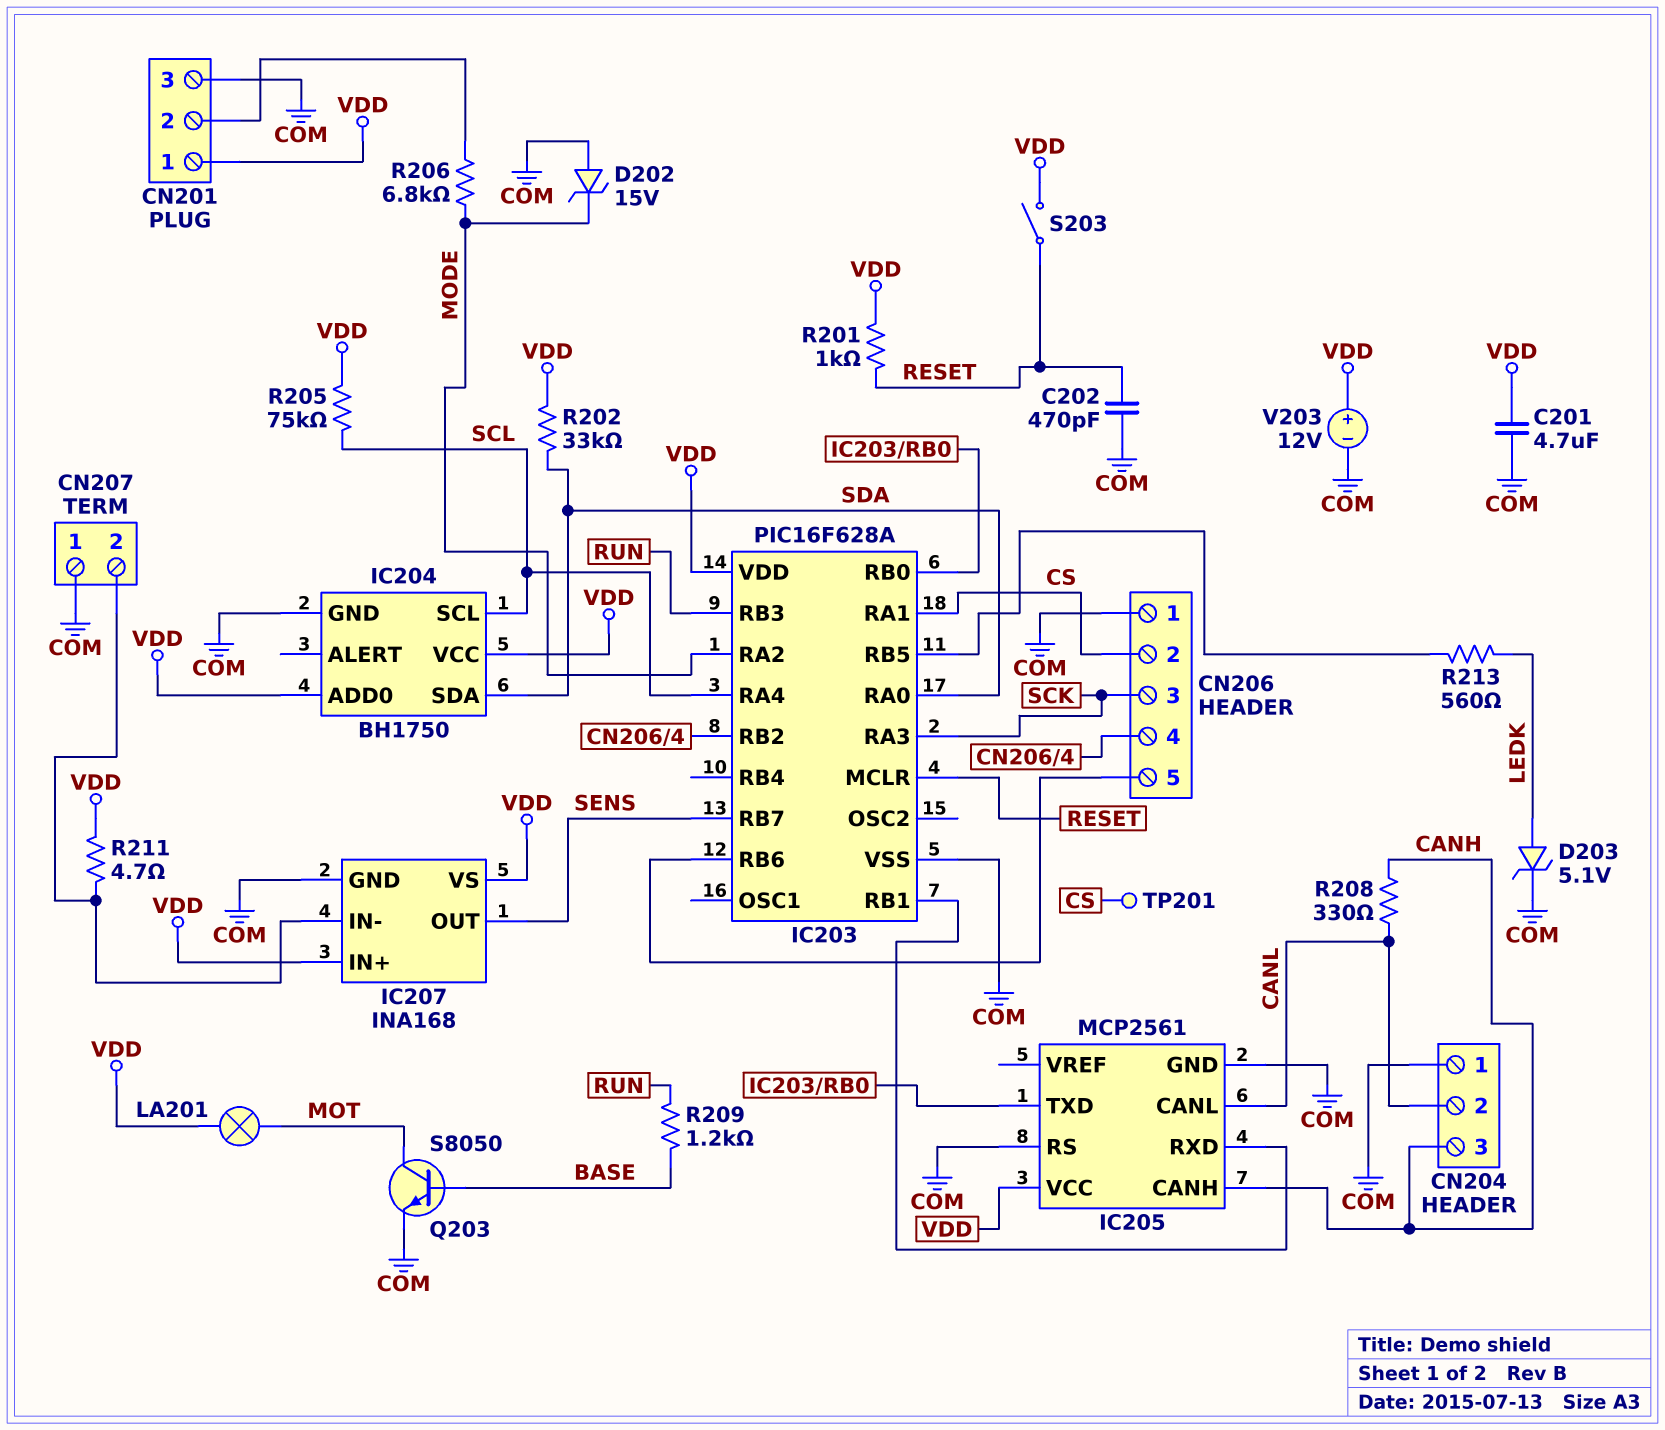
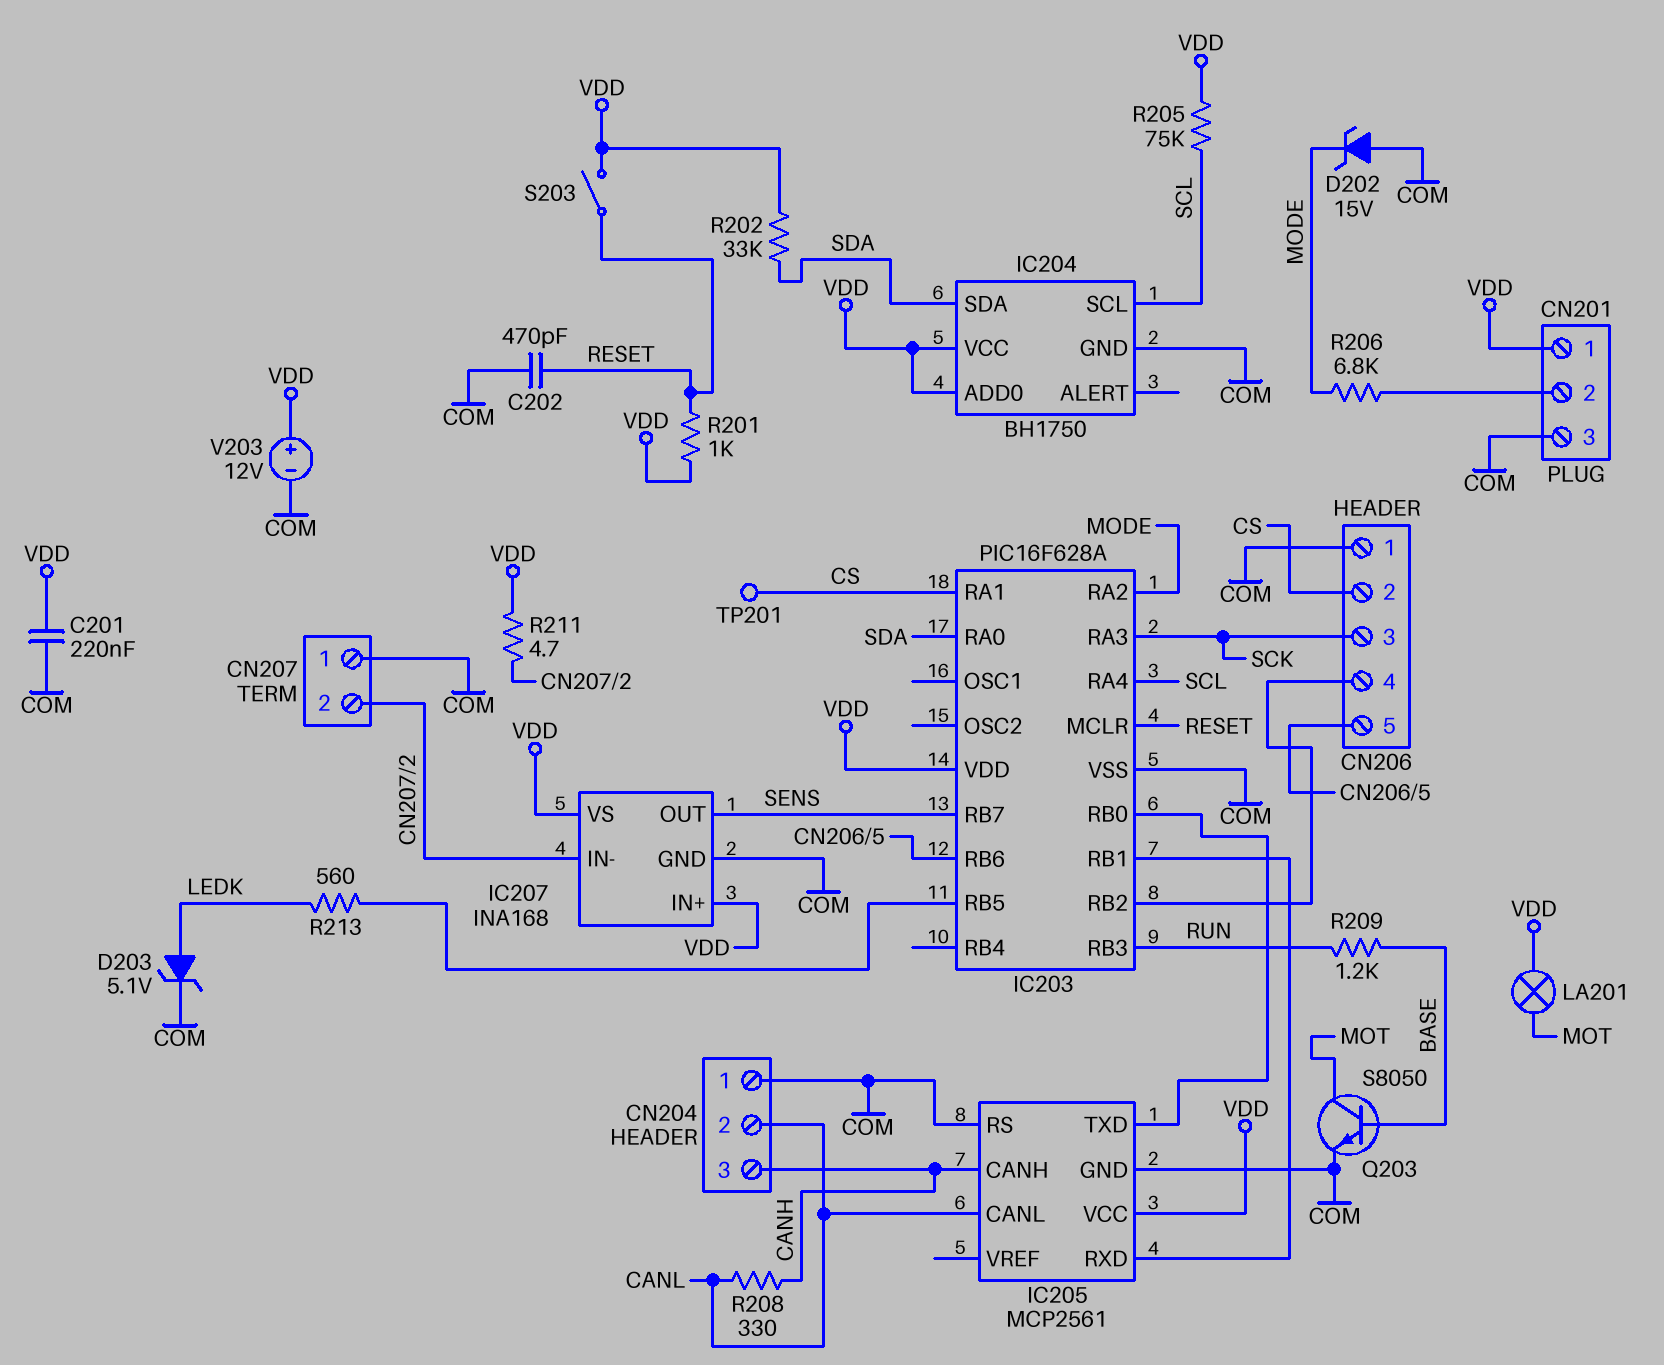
C201: 4.7uF (COM, VDD) -> 220nF (COM, VDD)

